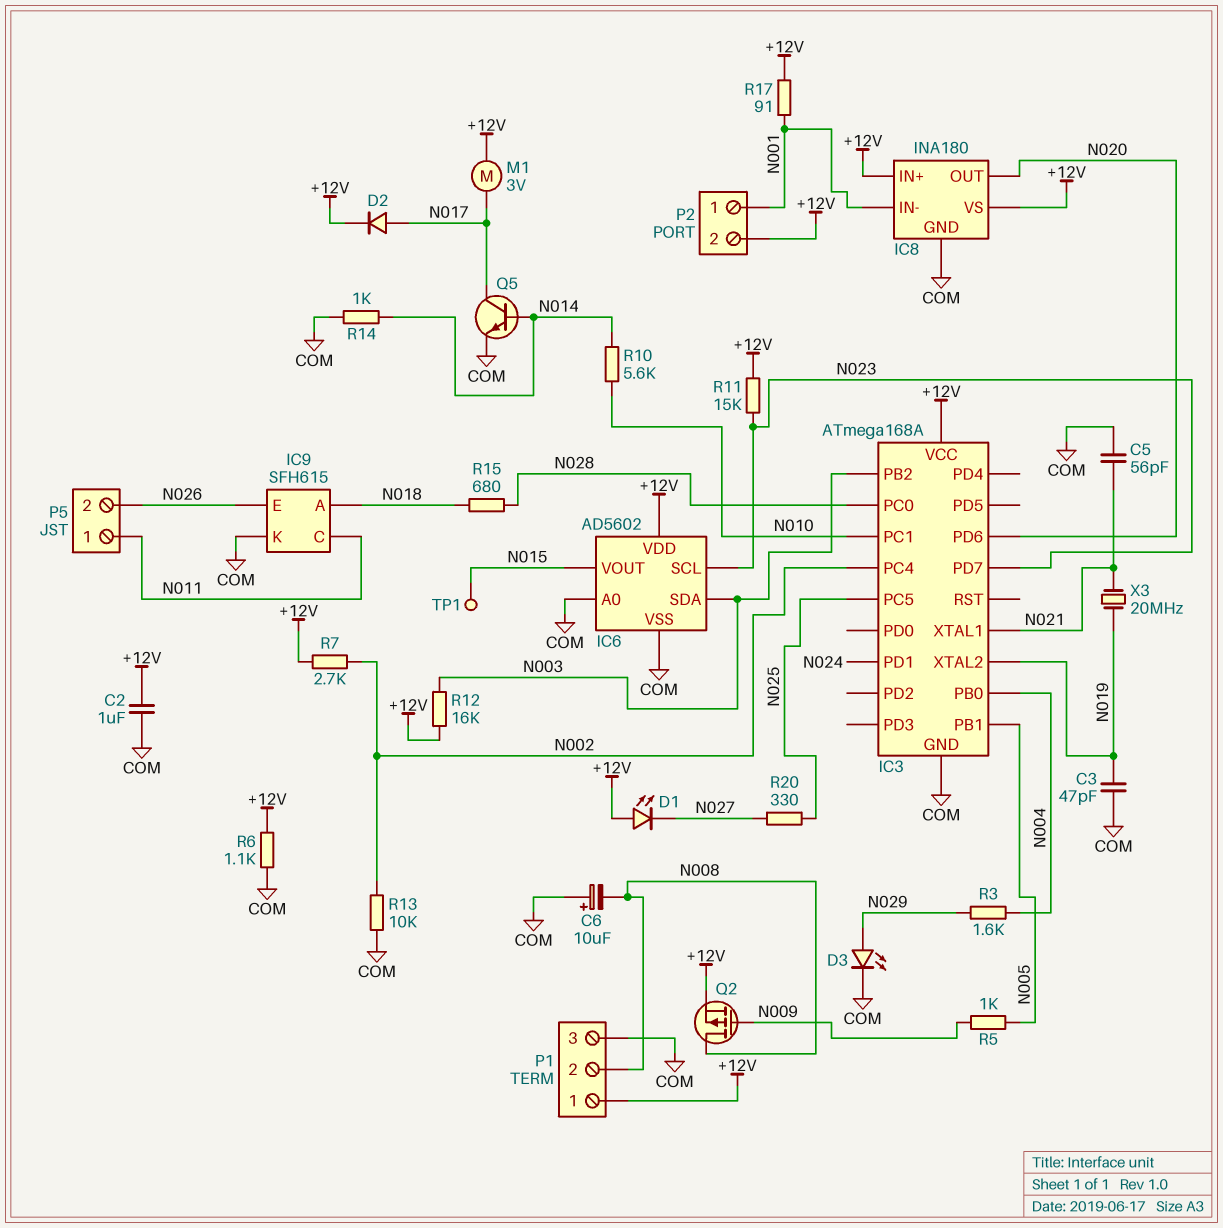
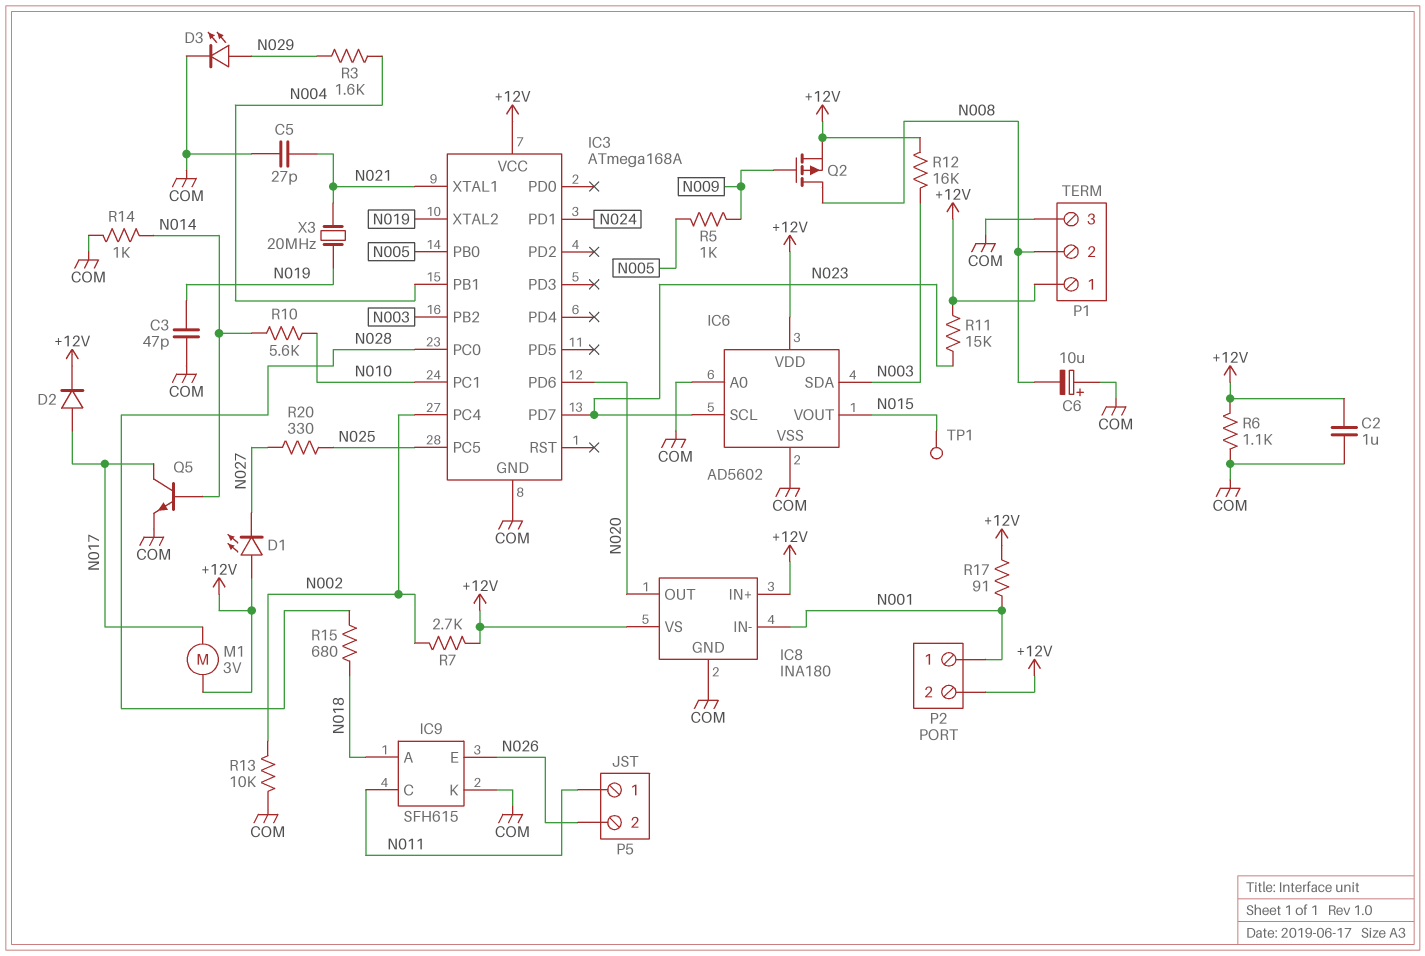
C5: 56pF (COM, N021) -> 27pF (COM, N021)
IC3 pin PB0: N004 -> N005
IC3 pin PB1: N005 -> N004

